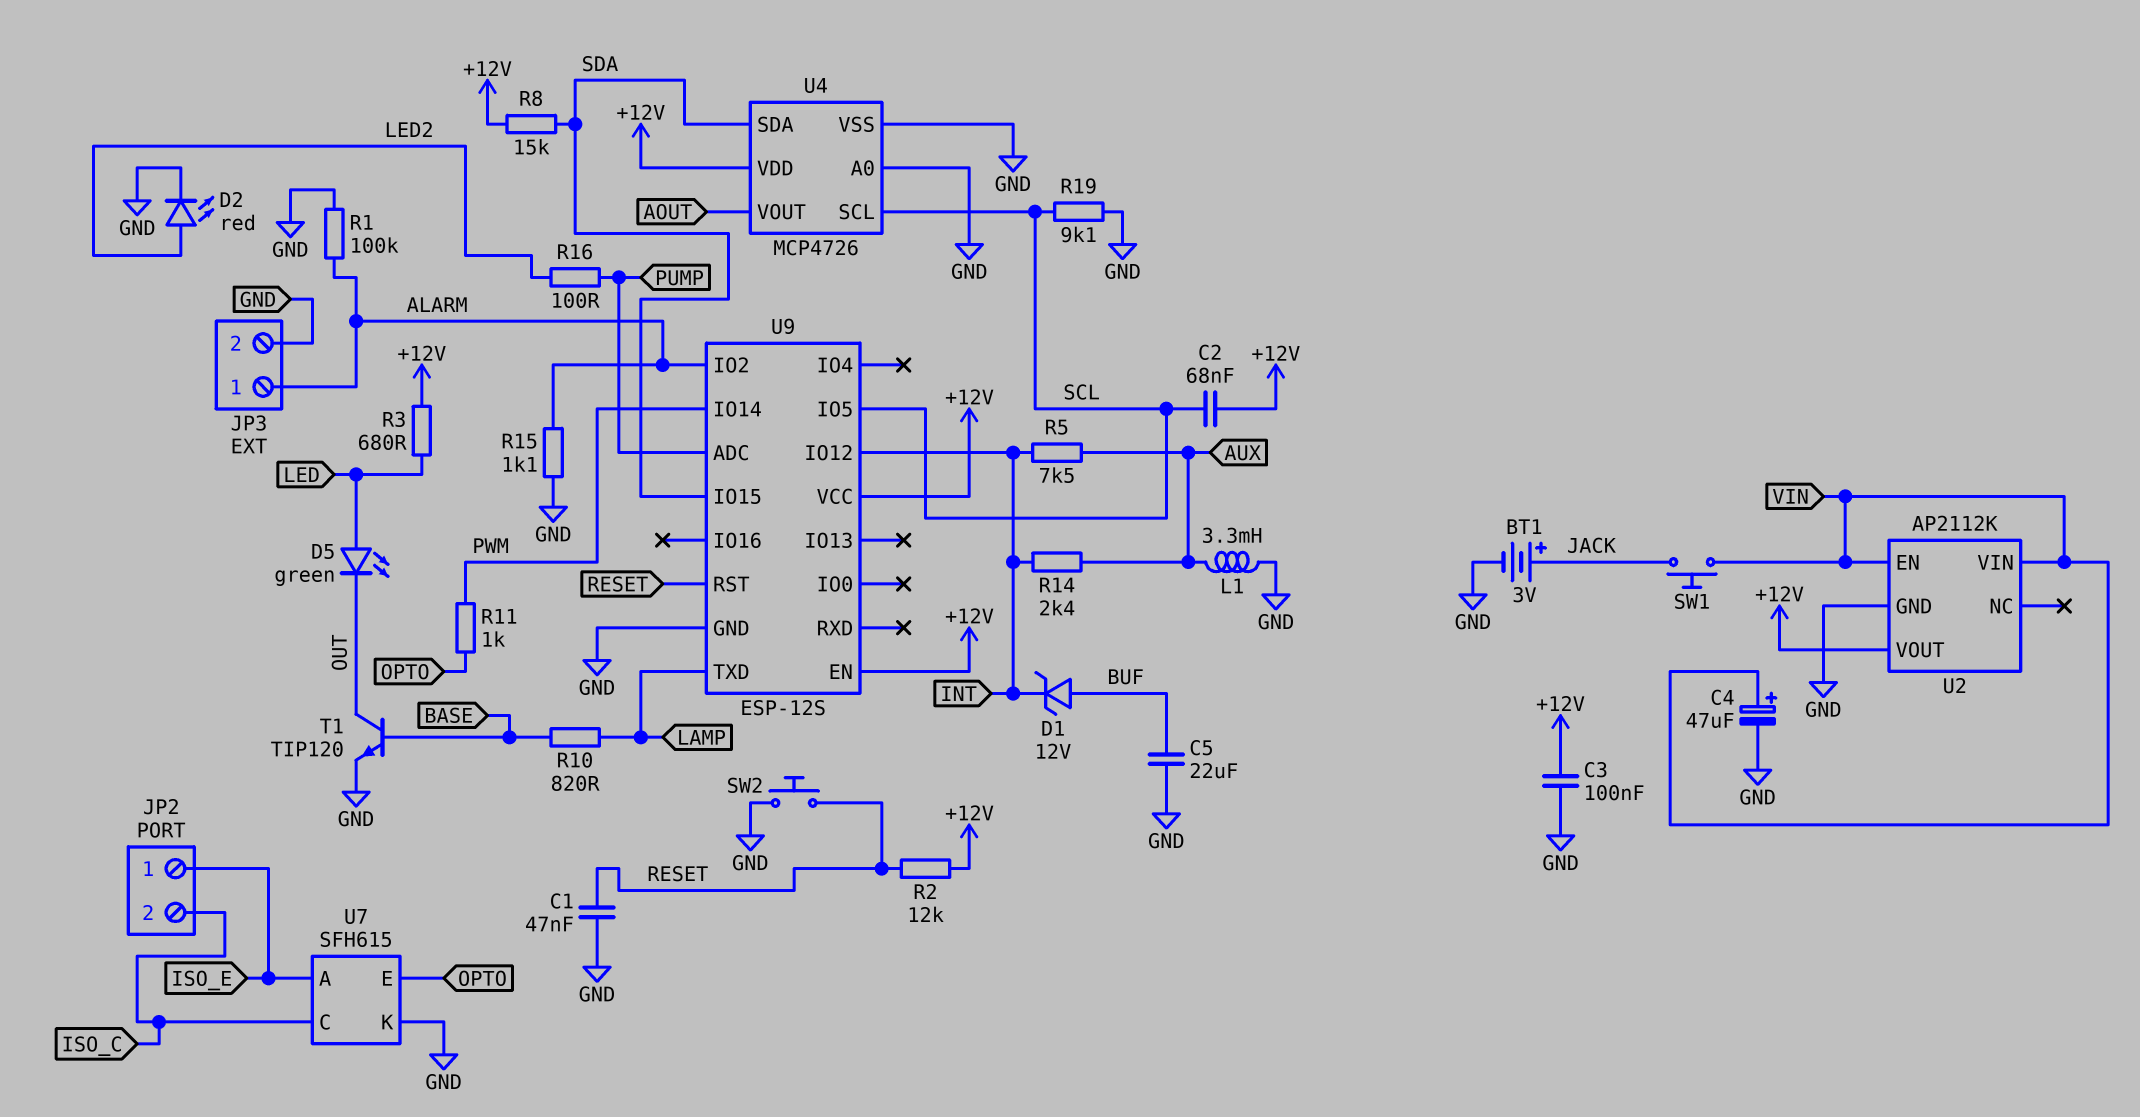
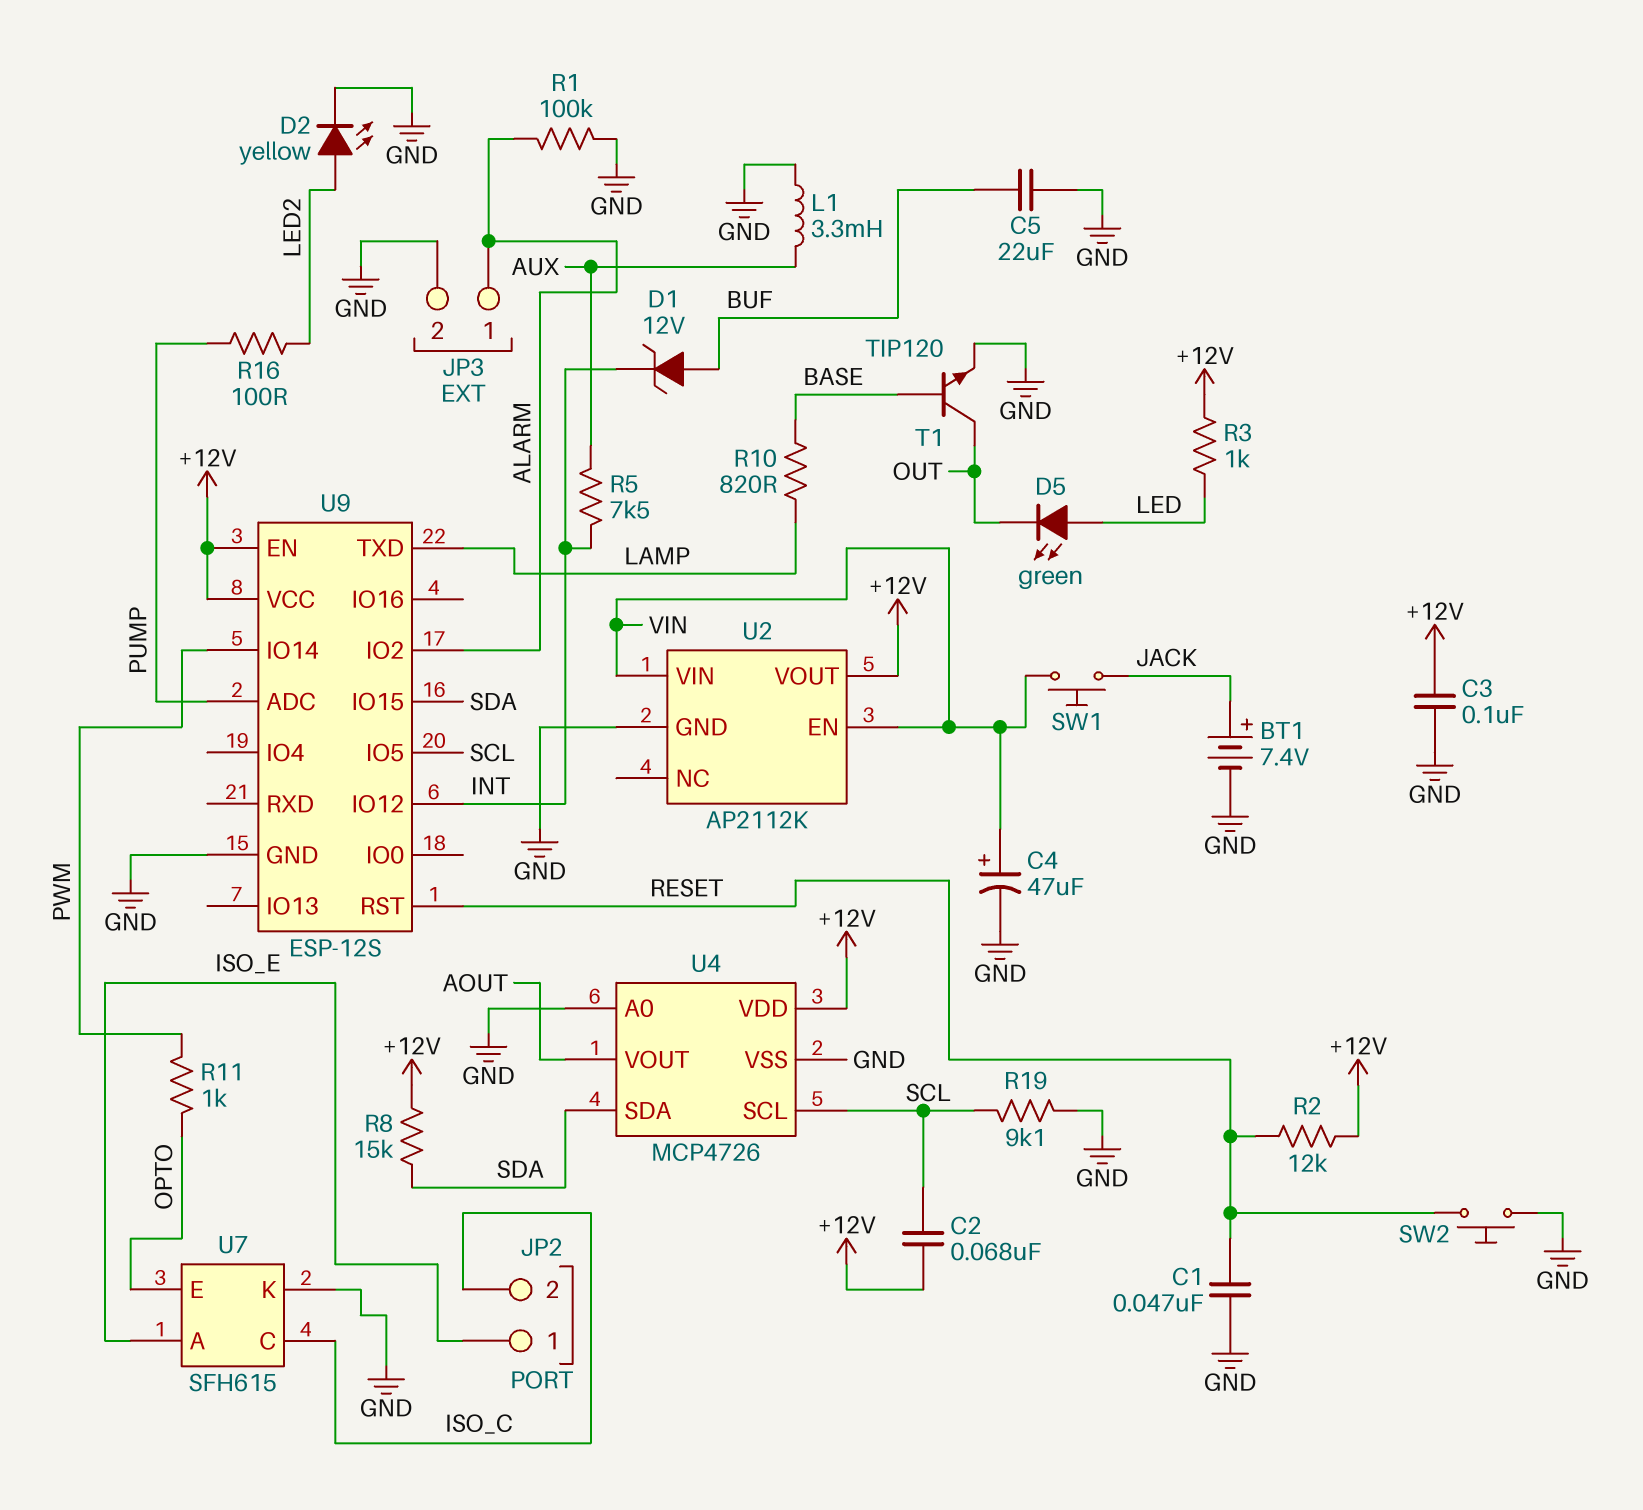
BT1: 3V (plus JACK, minus GND) -> 7.4V (plus JACK, minus GND)
D2: LED red (A LED2, K GND) -> LED yellow (A LED2, K GND)
R3: 680 (+12V, LED) -> 1k (+12V, LED)
R14: 2.4k (AUX, INT) -> none
R15: 1.1k (ALARM, GND) -> none

